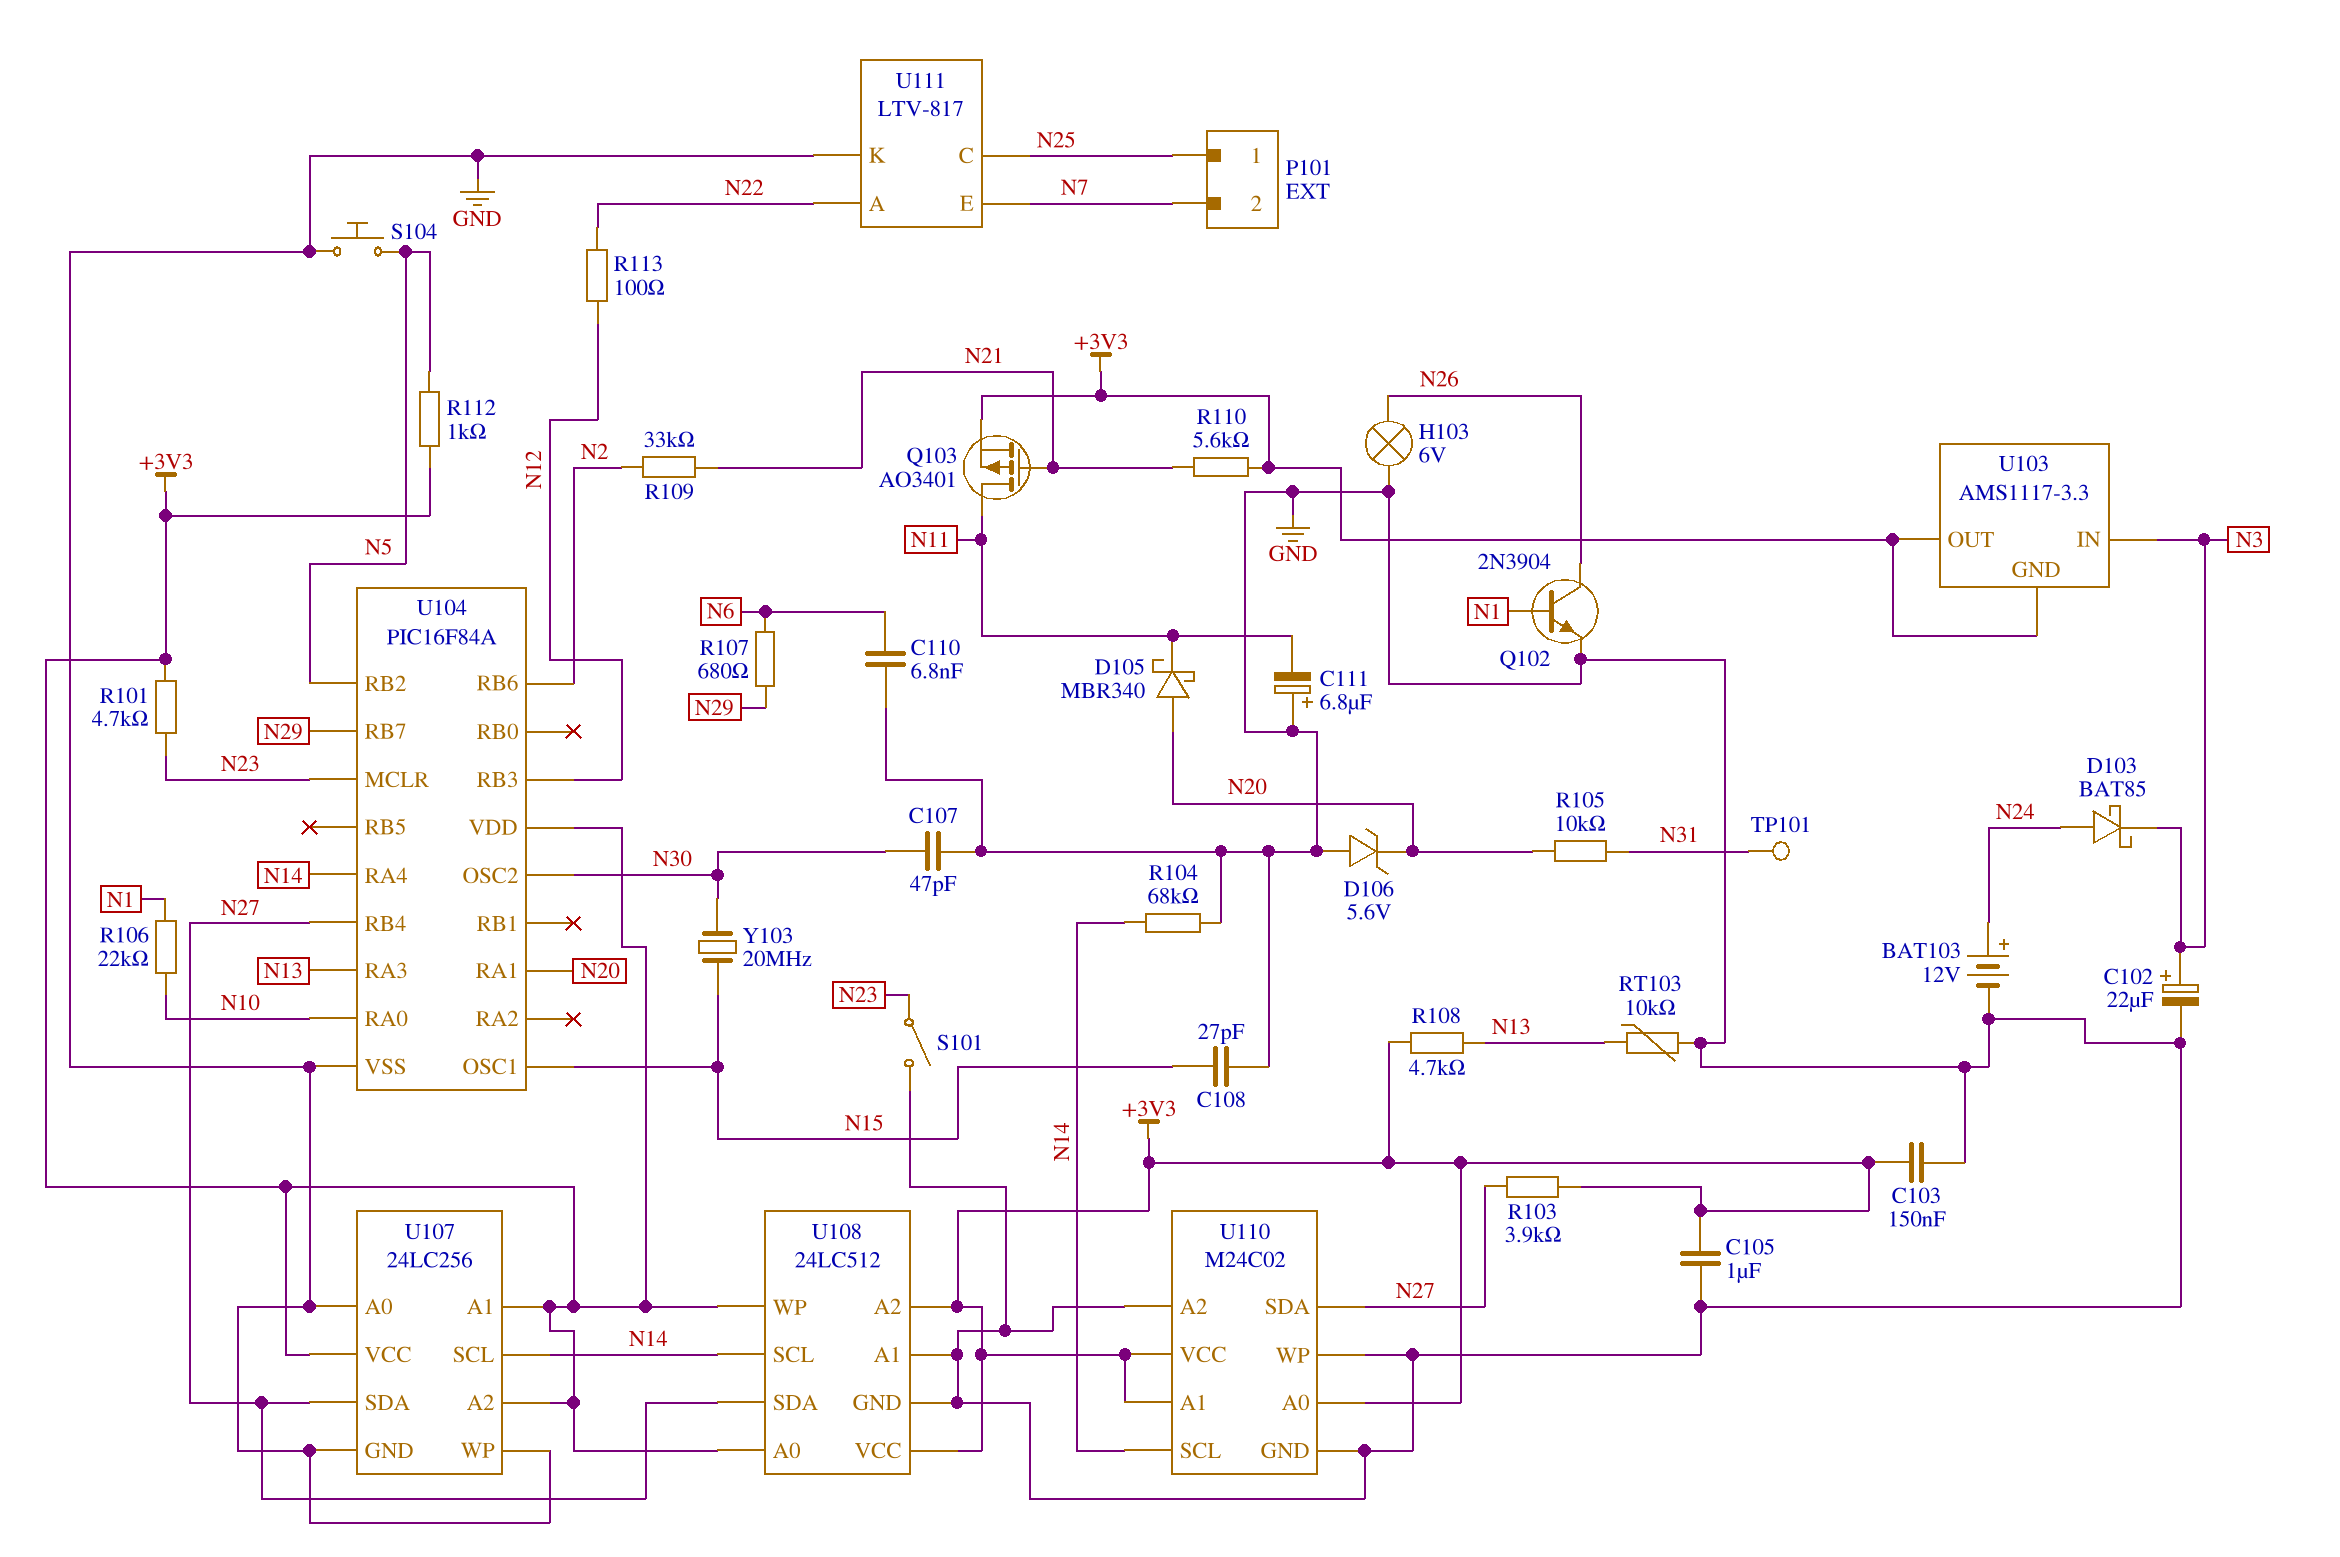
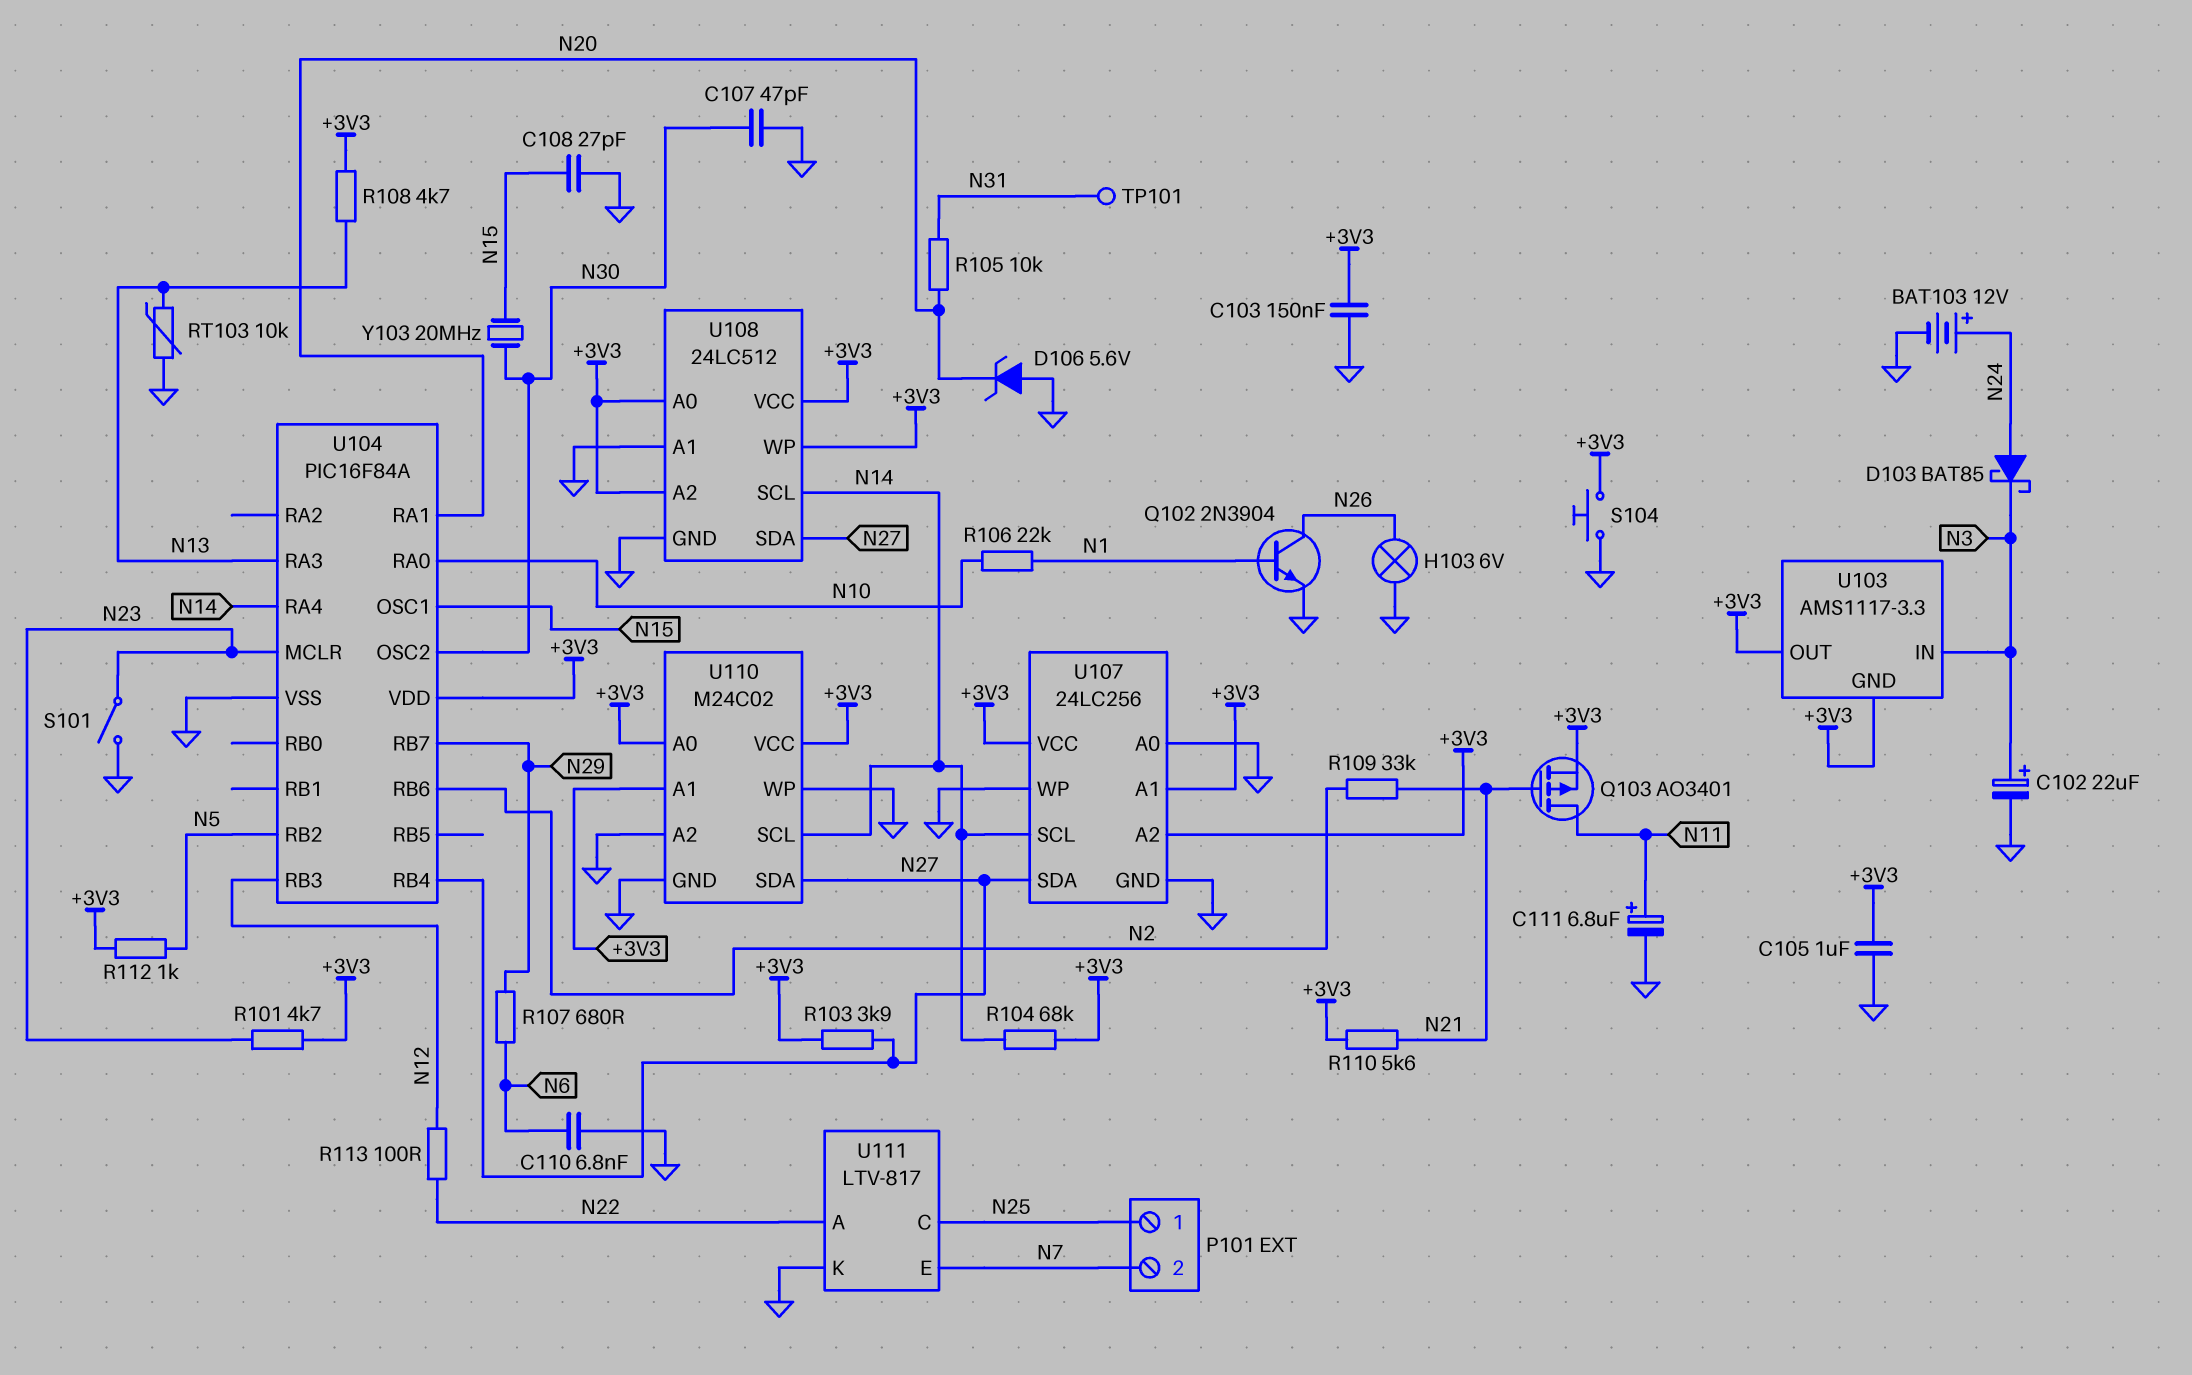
C111: 6.8uF (plus GND, minus N11) -> 6.8uF (plus N11, minus GND)
D105: schottky MBR340 (A N20, K N11) -> none
R104: 68k (GND, N14) -> 68k (+3V3, N14)
S104: button (GND, N5) -> button (+3V3, GND)

